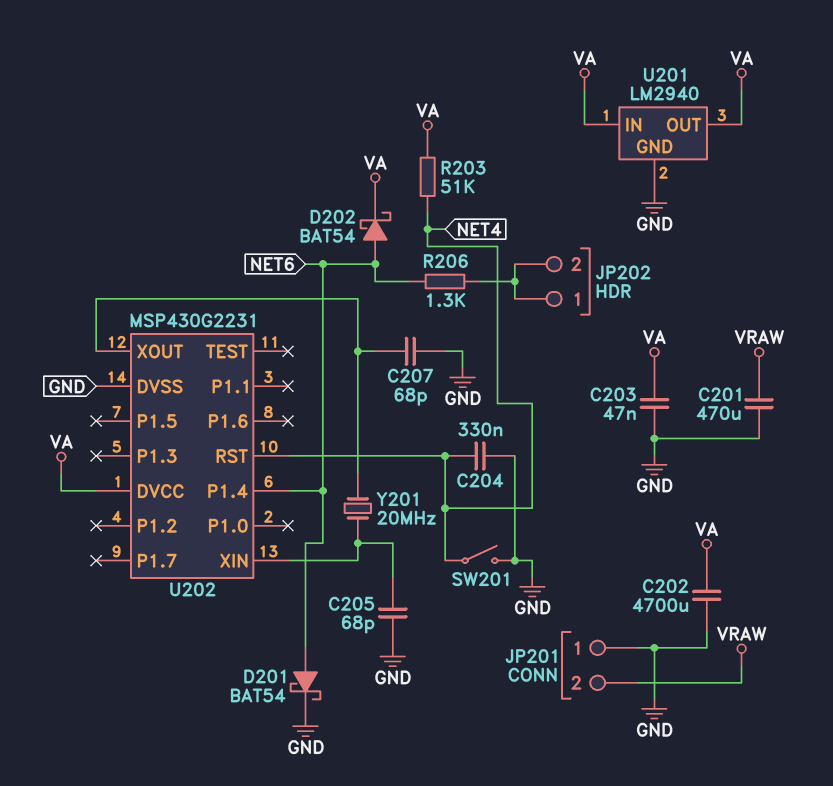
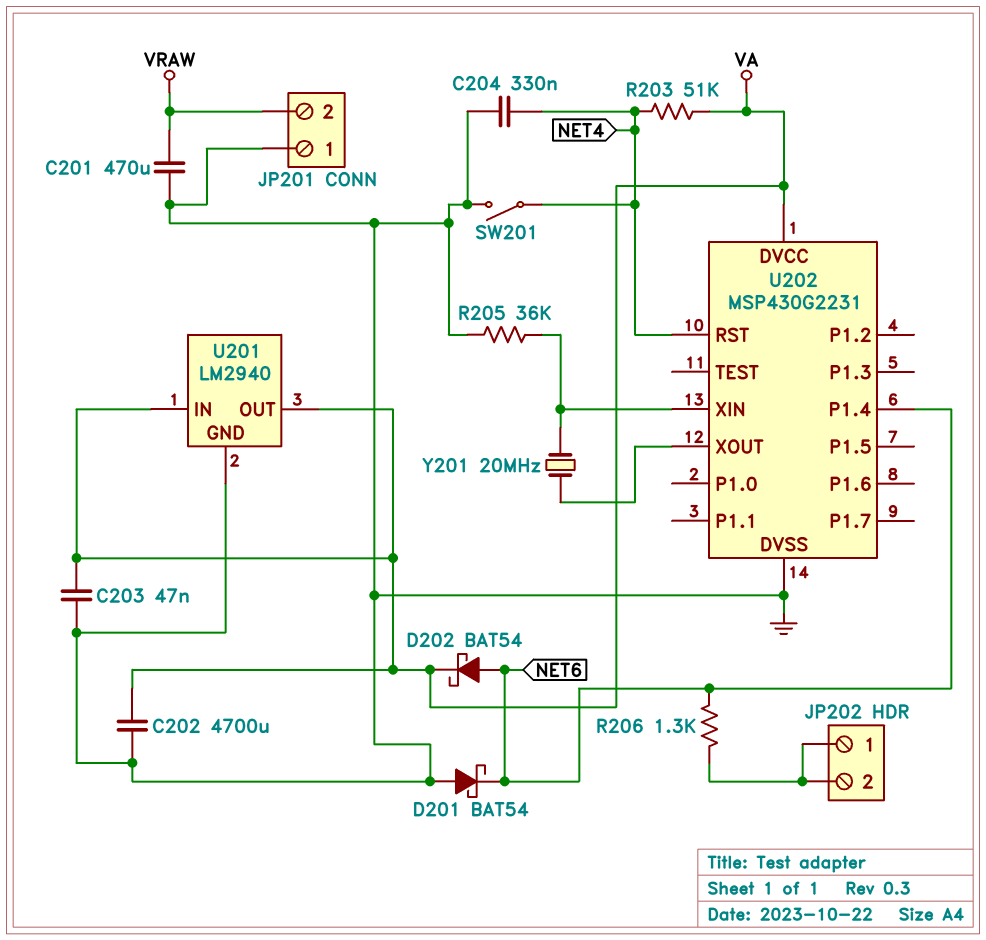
C205: 68pF (GND, U202/XIN) -> none
C207: 68pF (GND, U202/XOUT) -> none
D201: schottky BAT54 (A NET6, K GND) -> schottky BAT54 (A GND, K NET6)
R205: none -> 36k (GND, U202/XIN)

